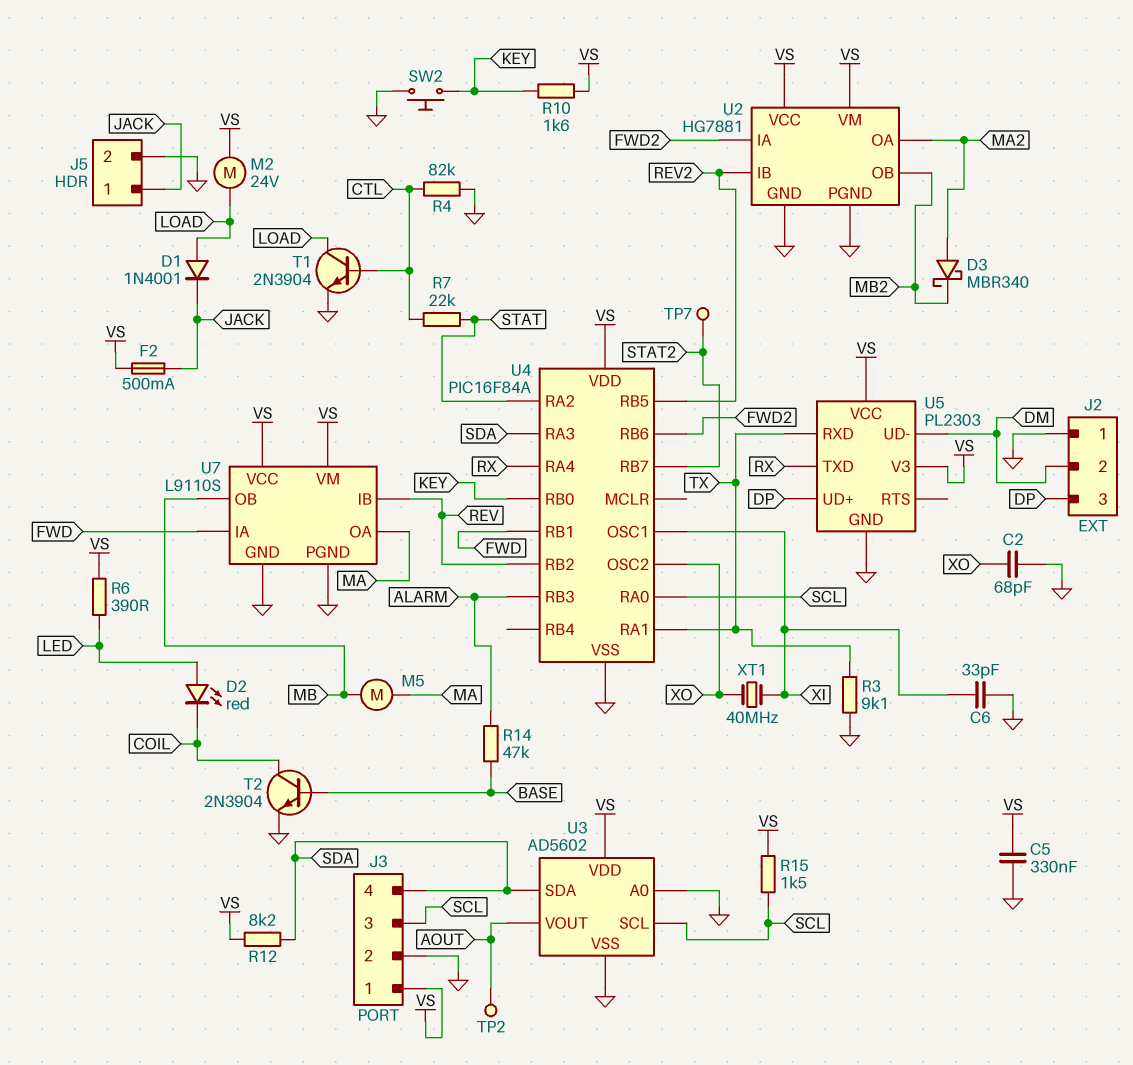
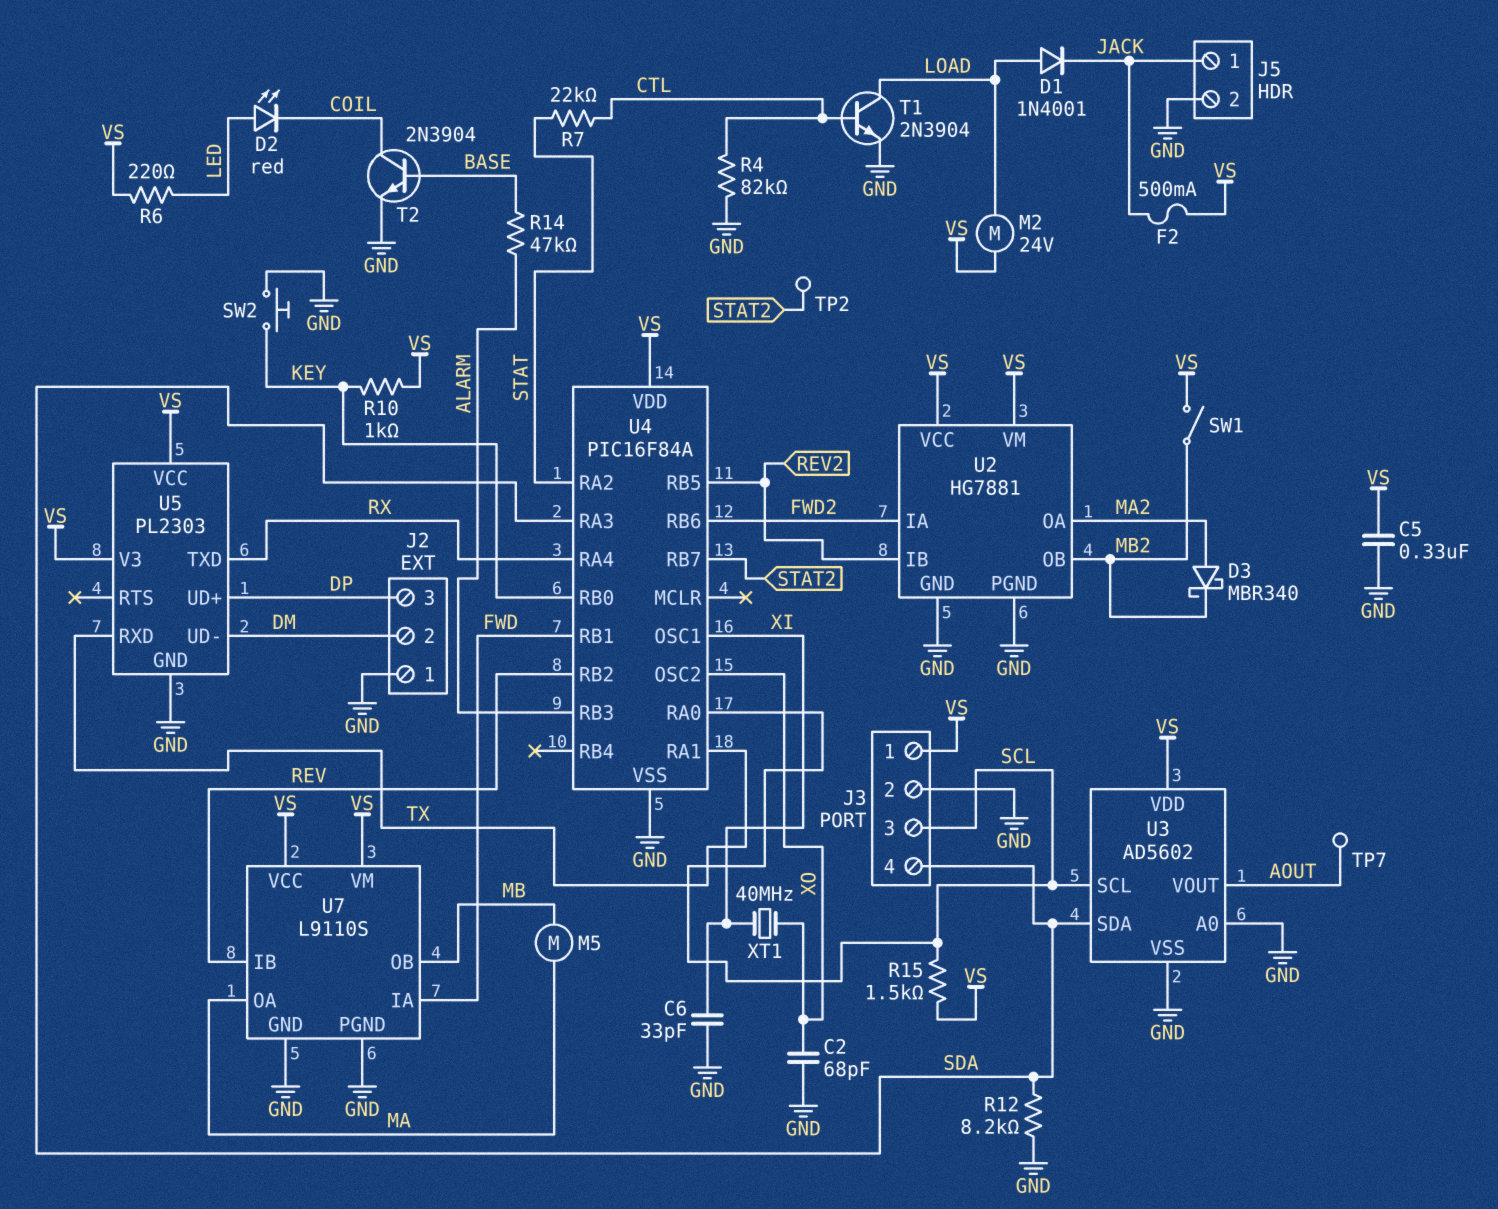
R3: 9.1k (GND, TX) -> none
R6: 390 (LED, VS) -> 220 (LED, VS)
R10: 1.6k (KEY, VS) -> 1k (KEY, VS)
R12: 8.2k (SDA, VS) -> 8.2k (GND, SDA)
SW1: none -> switch (MB2, VS)
TP2: test point (AOUT) -> test point (STAT2)
TP7: test point (STAT2) -> test point (AOUT)

